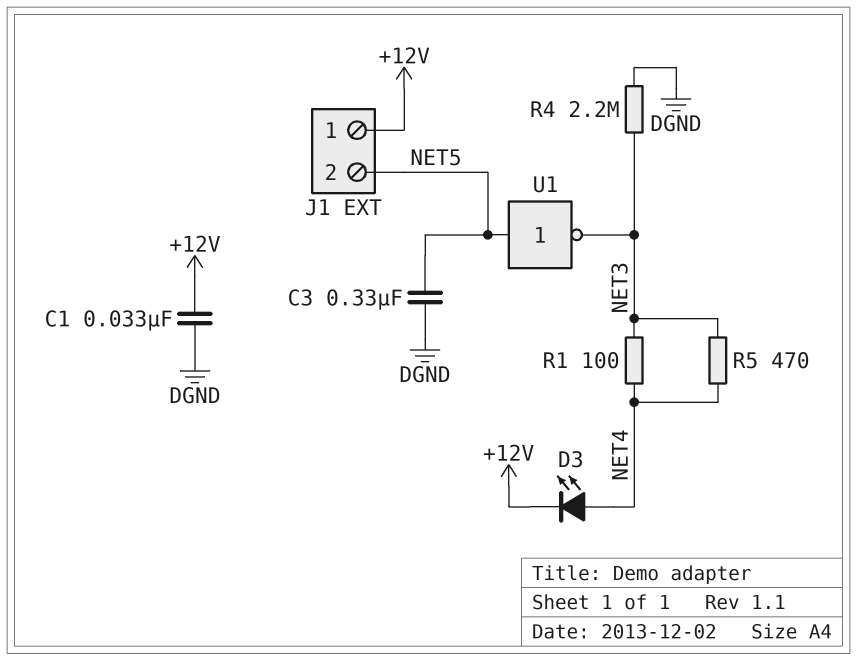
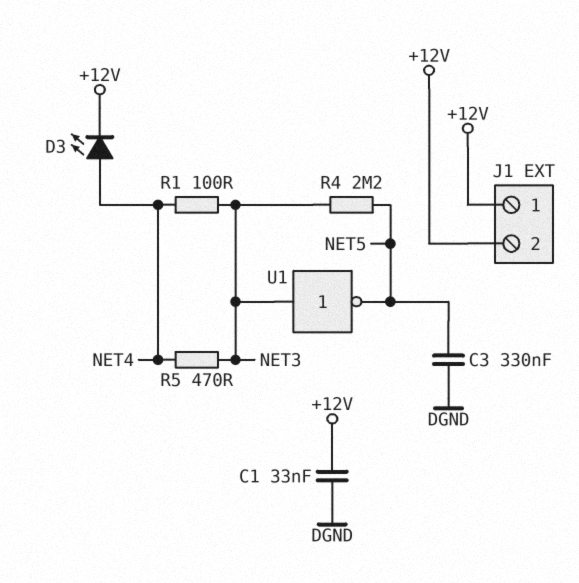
J1 pin 2: NET5 -> +12V
R4: 2.2M (DGND, NET3) -> 2.2M (NET3, NET5)
U1: NOT (in NET5, out NET3) -> NOT (in NET3, out NET5)

